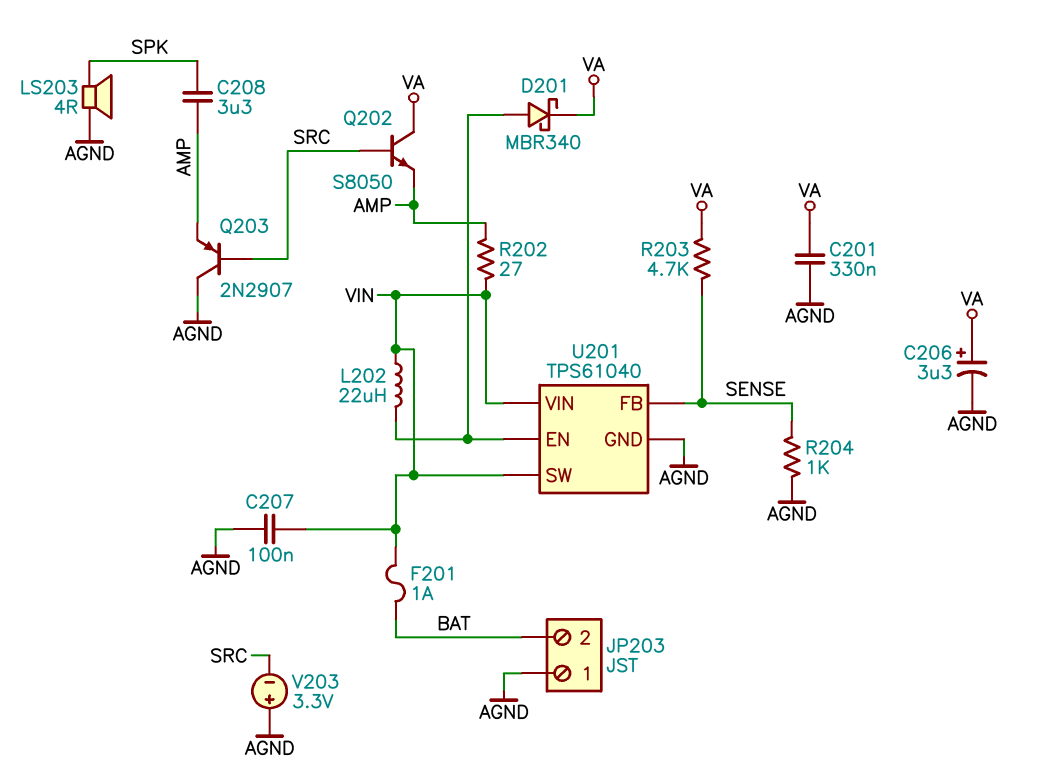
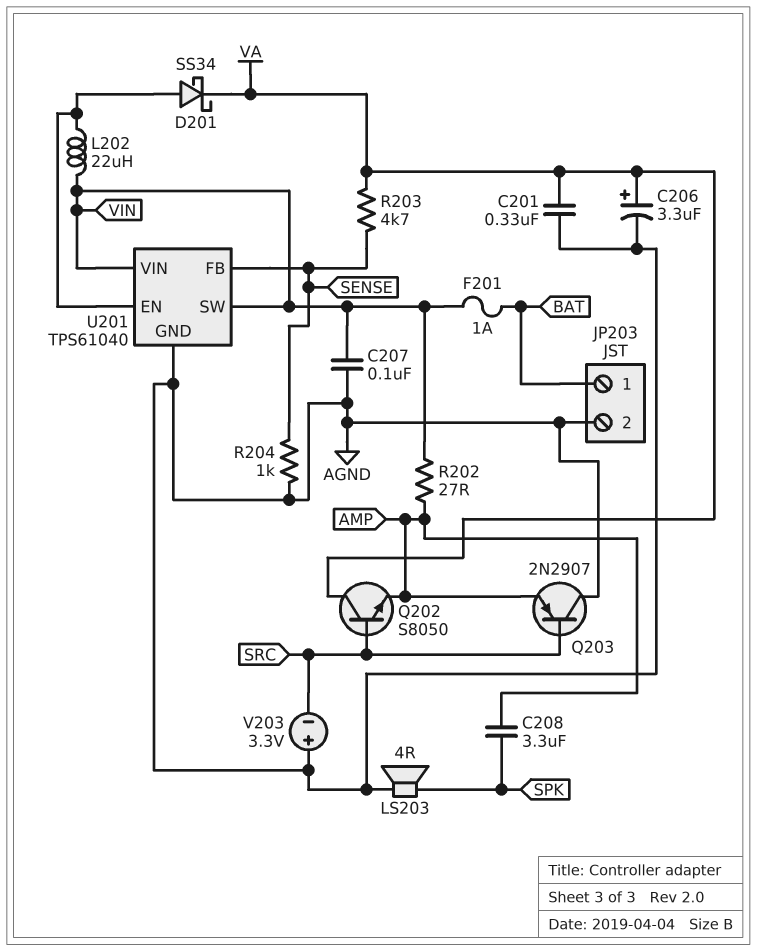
D201: schottky MBR340 (A U201/EN, K VA) -> schottky SS34 (A U201/EN, K VA)
JP203 pin 1: AGND -> BAT
JP203 pin 2: BAT -> AGND

